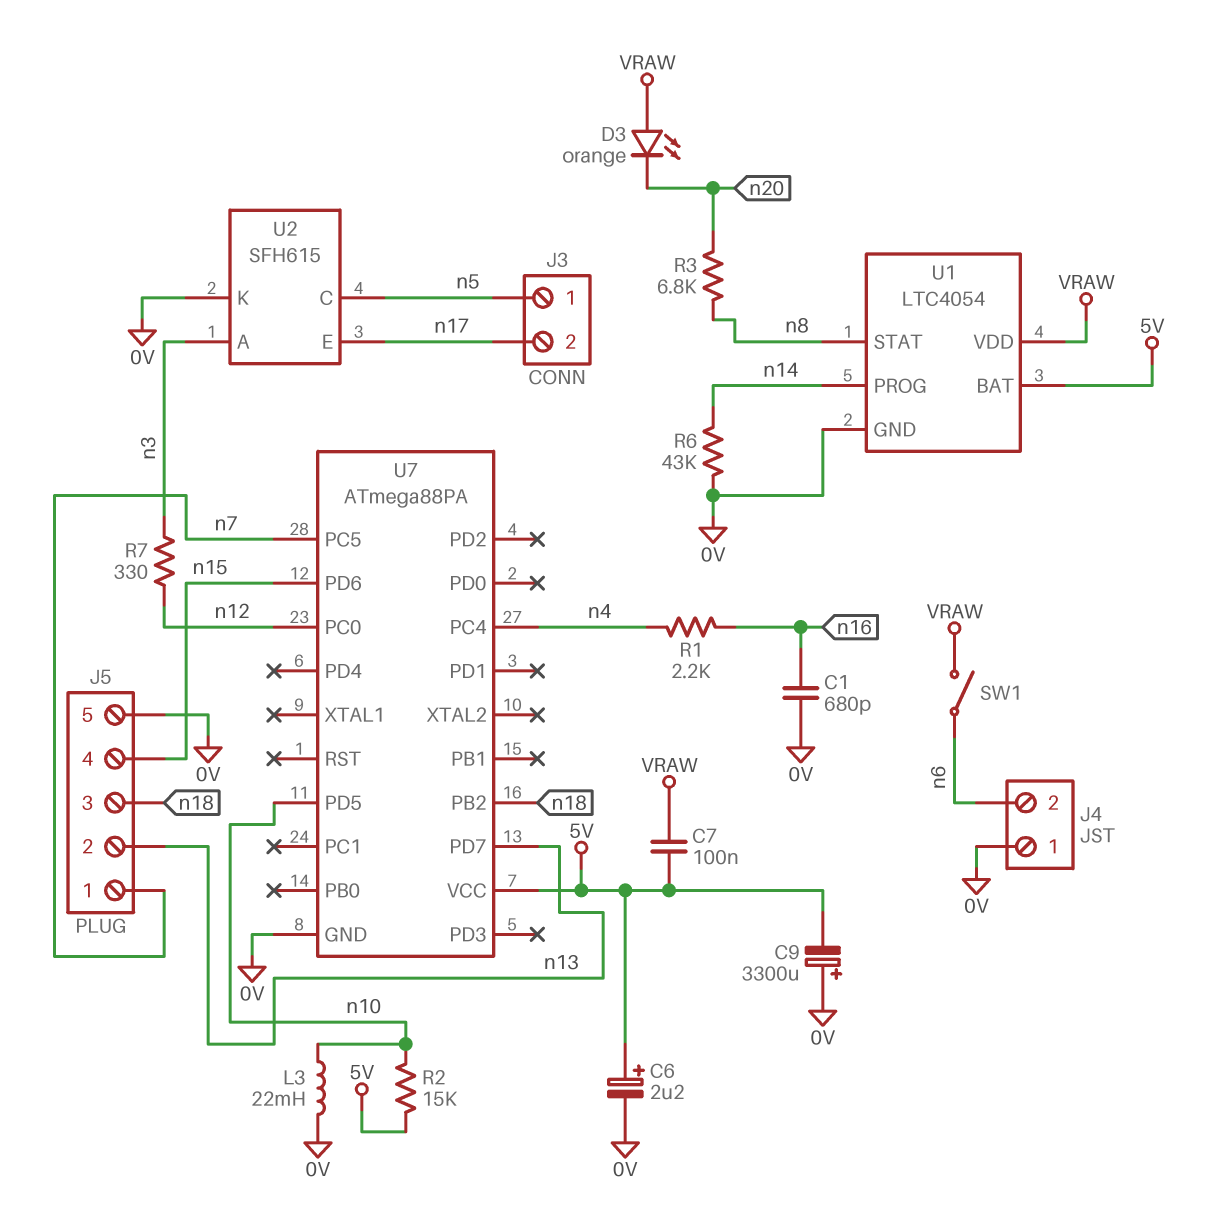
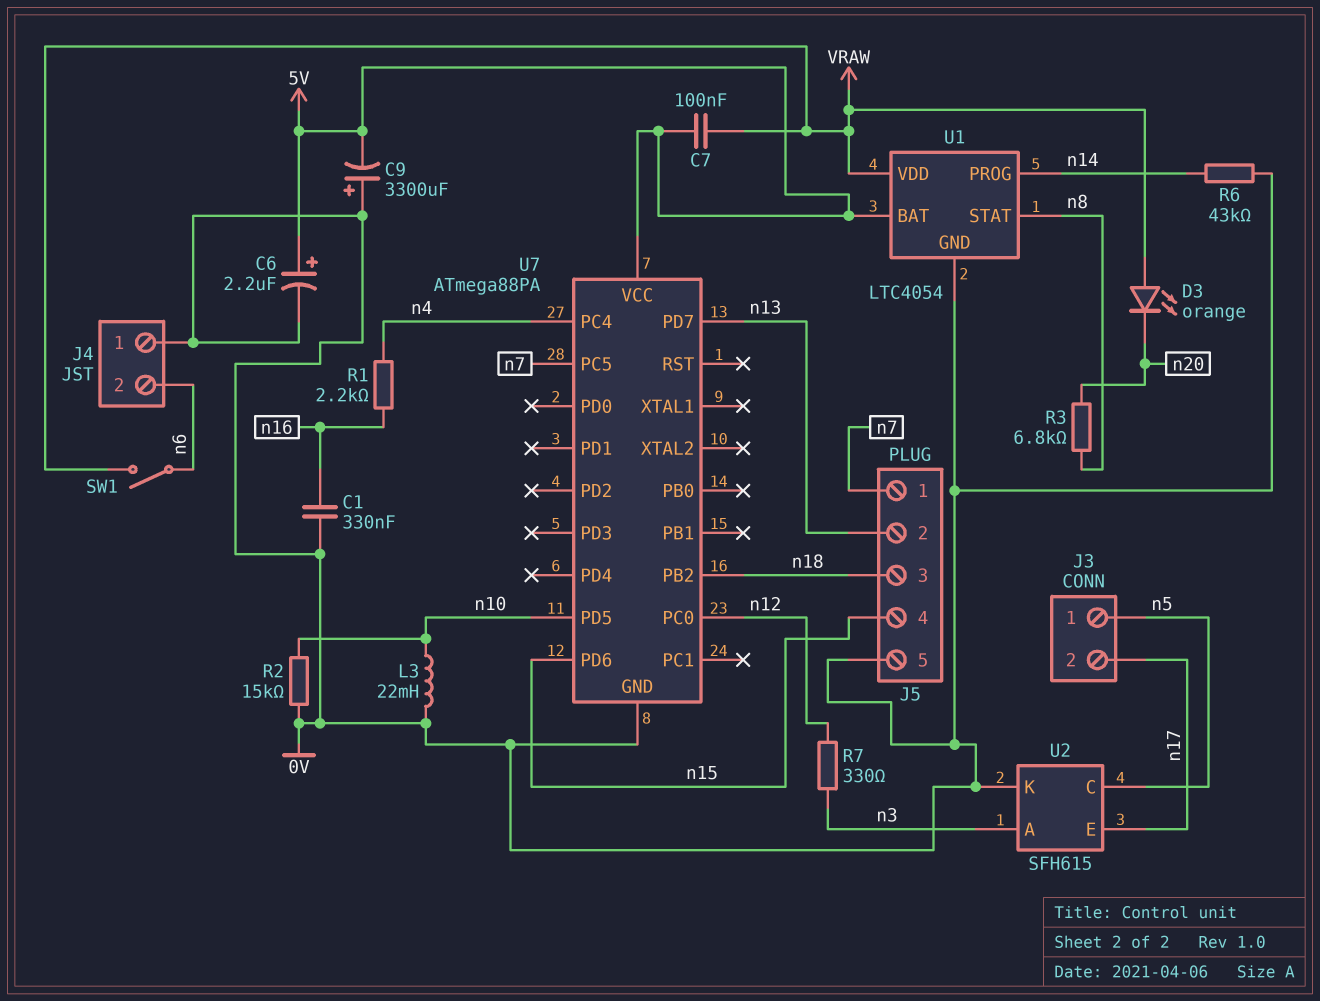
C1: 680pF (0V, n16) -> 330nF (0V, n16)
R2: 15k (5V, n10) -> 15k (0V, n10)

